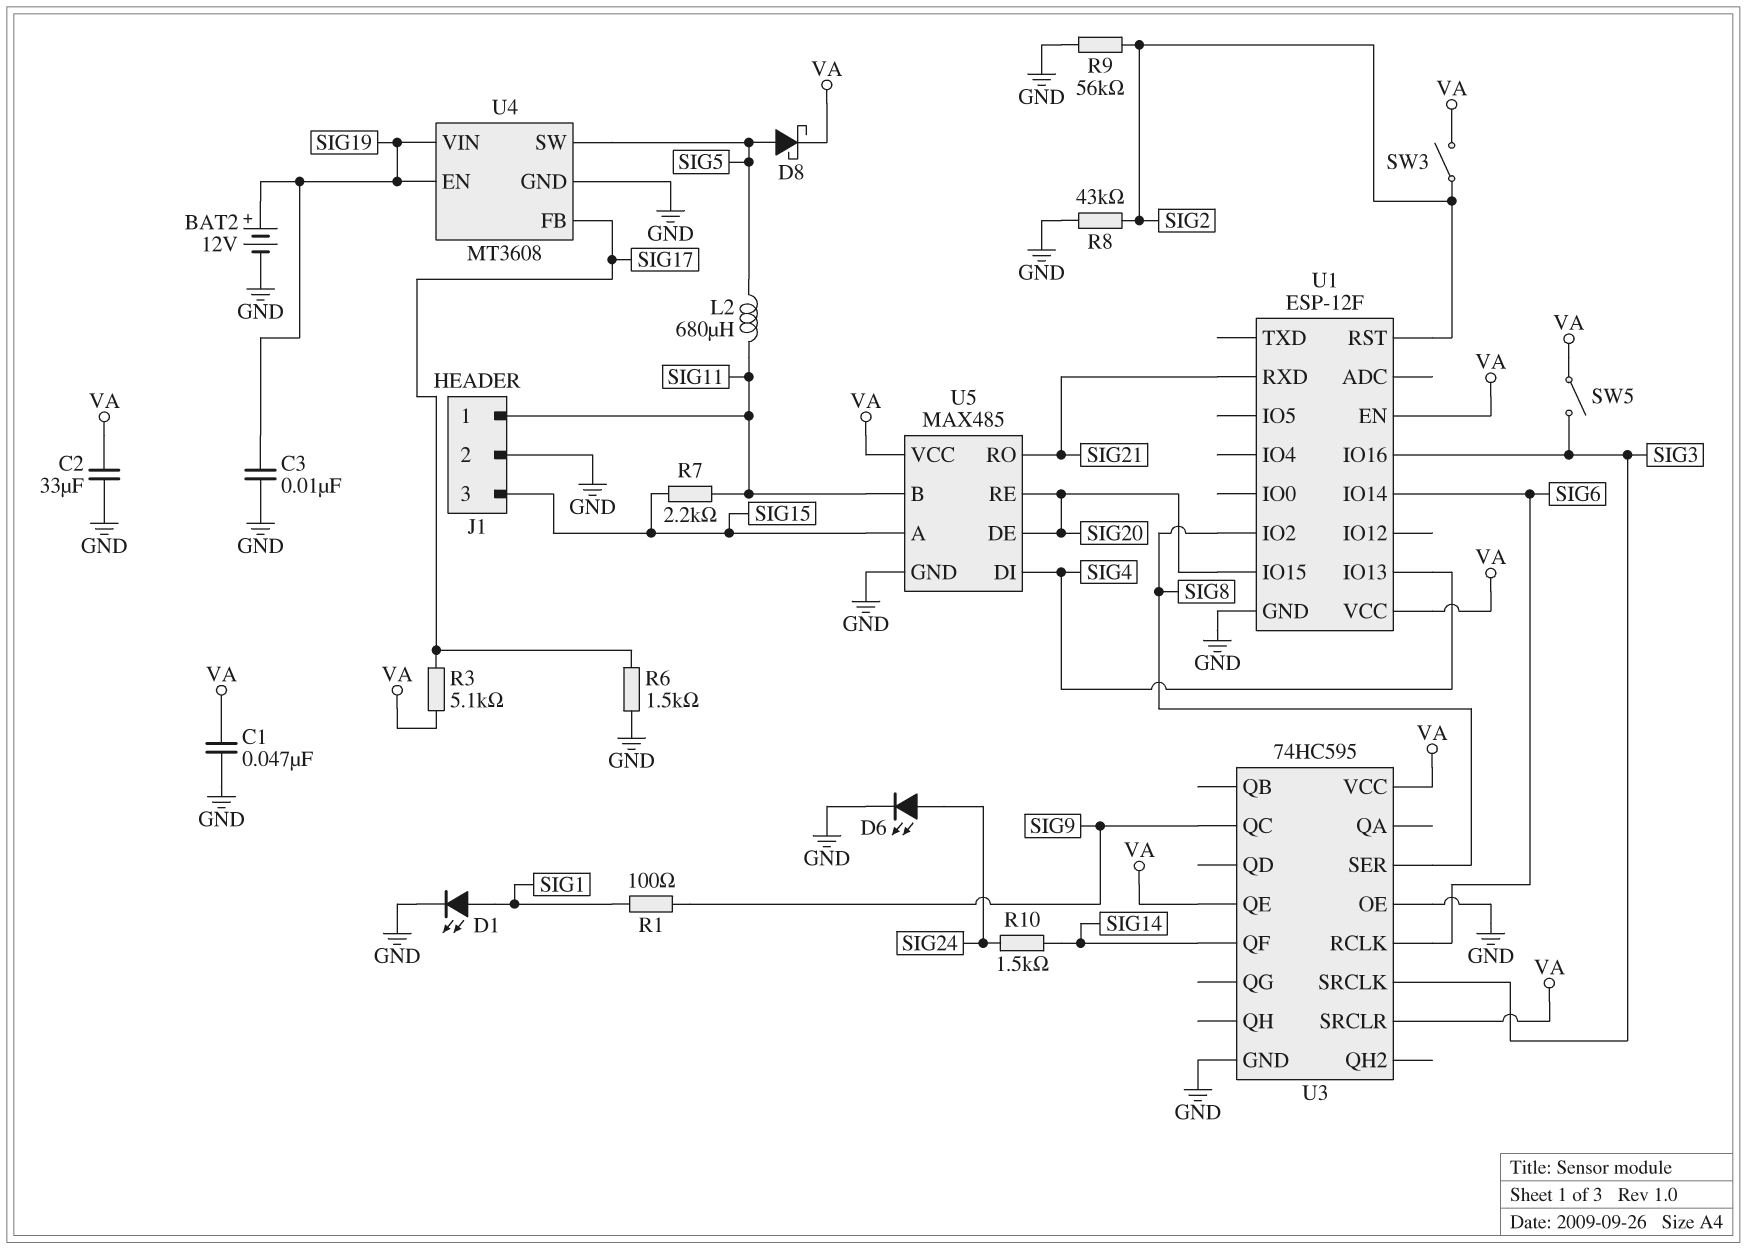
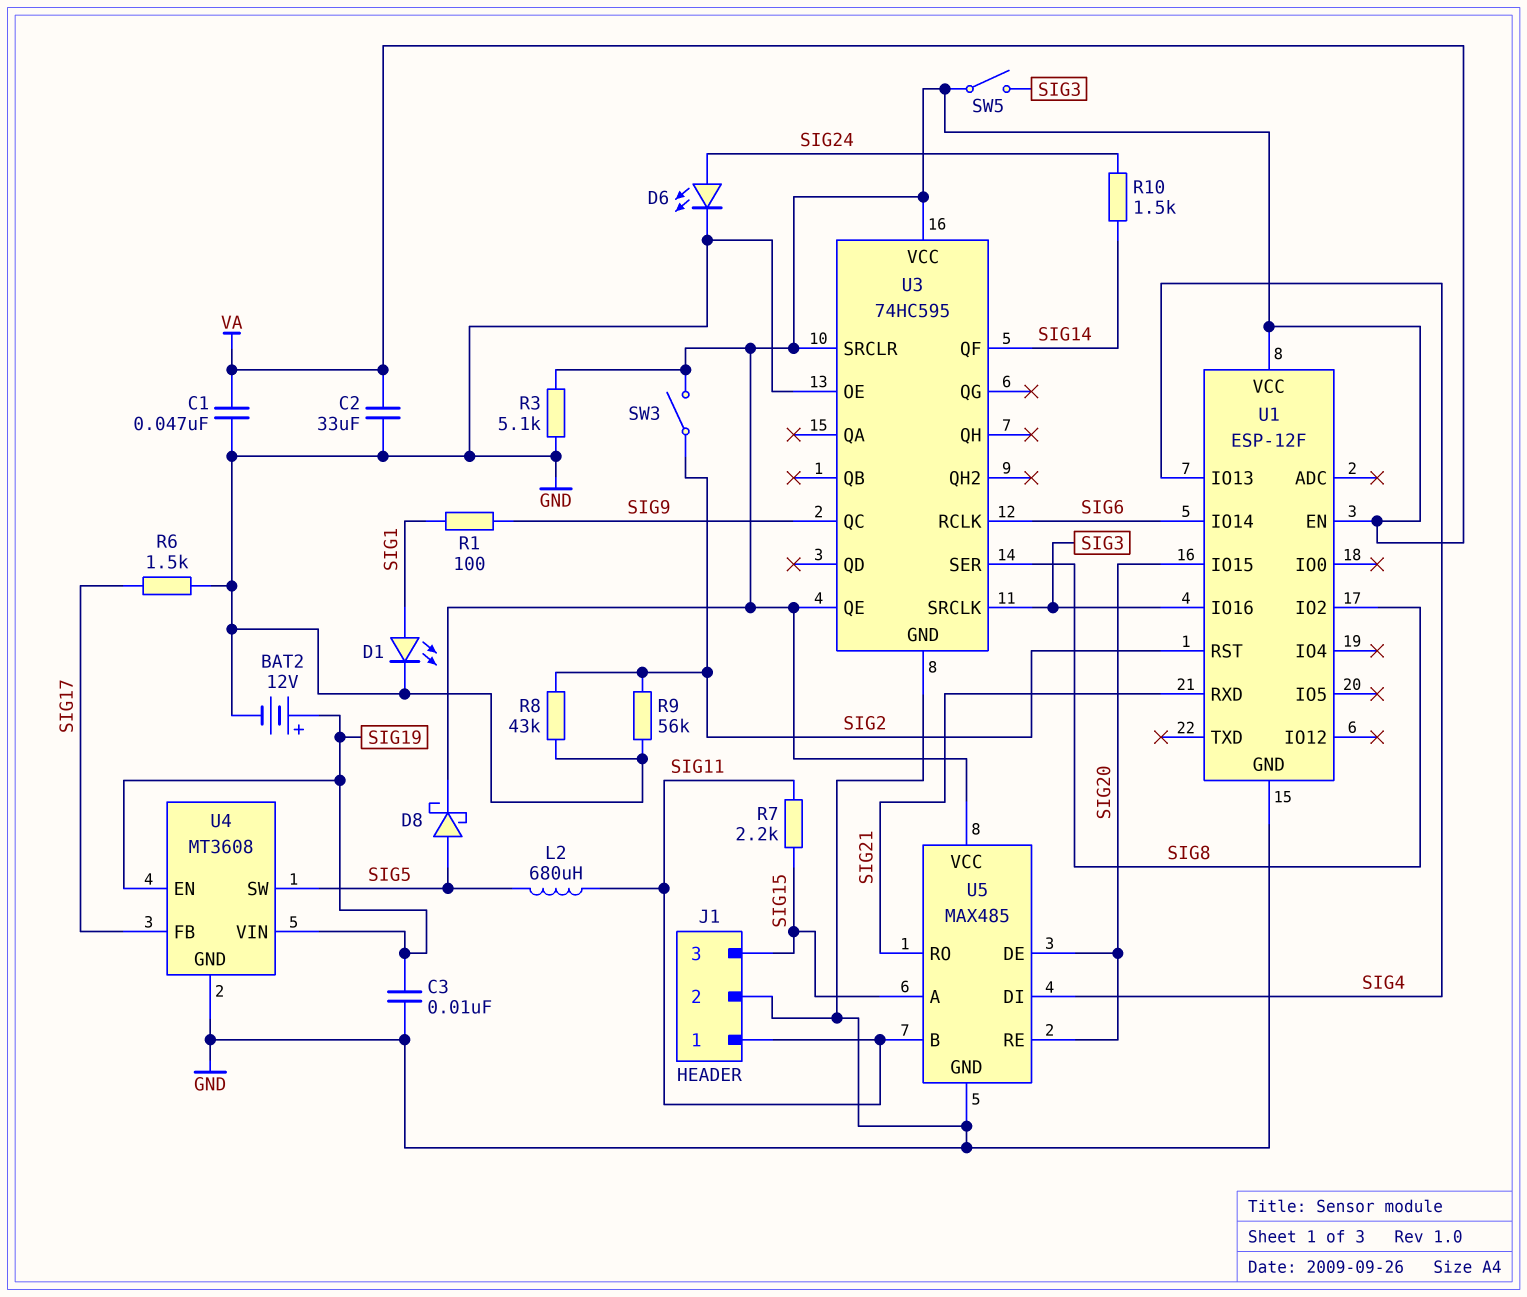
R3: 5.1k (SIG17, VA) -> 5.1k (GND, VA)

